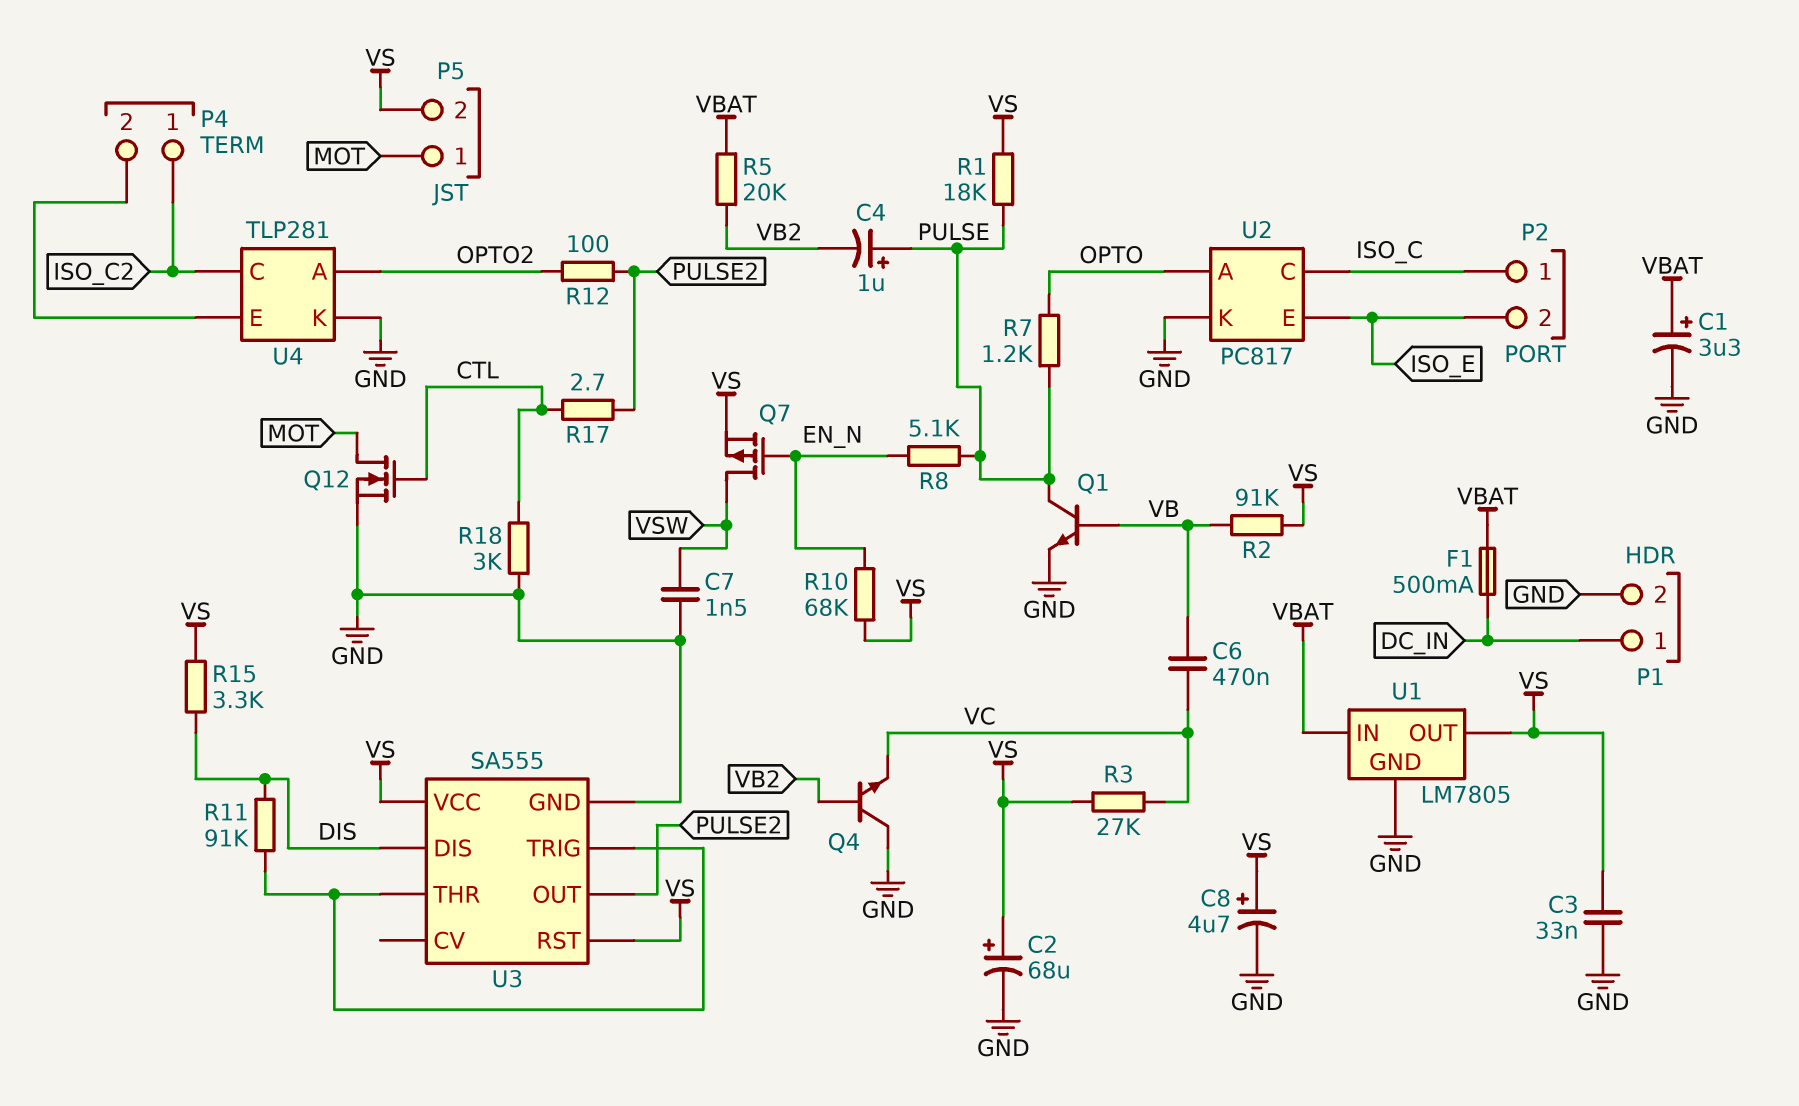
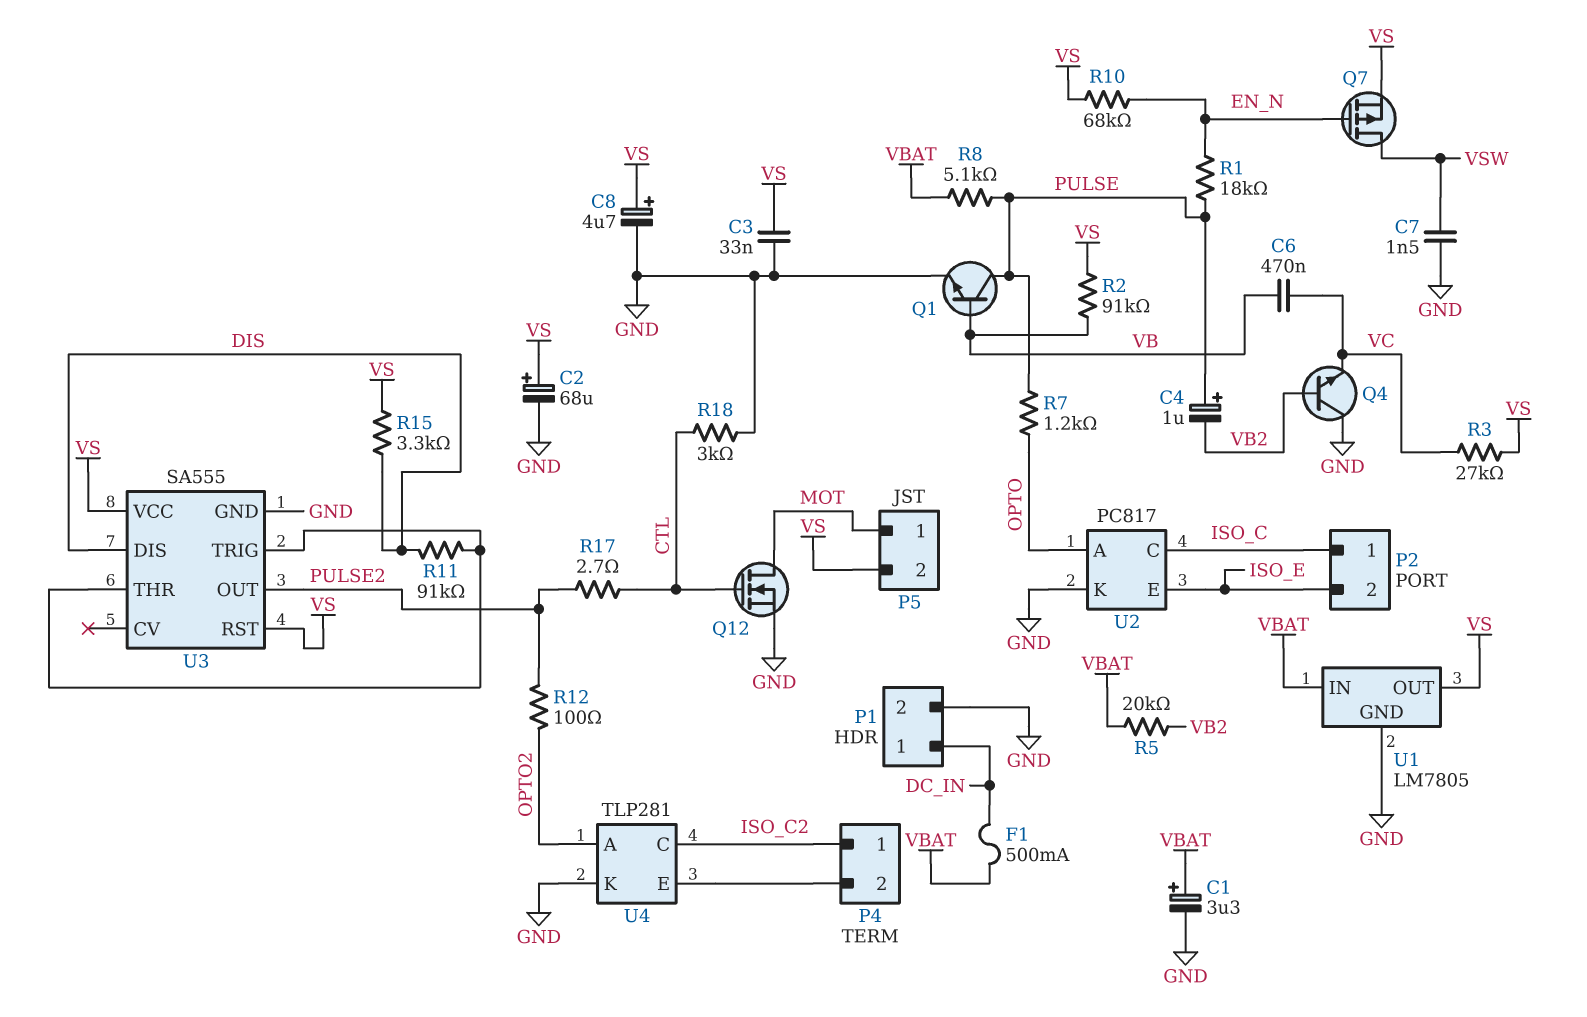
R1: 18k (PULSE, VS) -> 18k (EN_N, PULSE)
R8: 5.1k (EN_N, PULSE) -> 5.1k (PULSE, VBAT)

